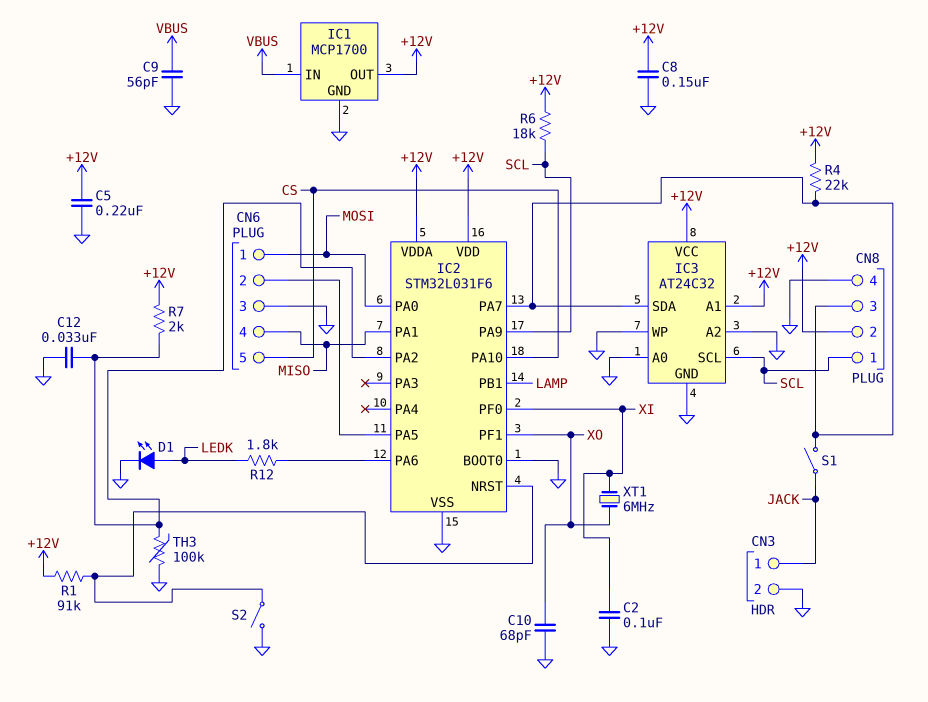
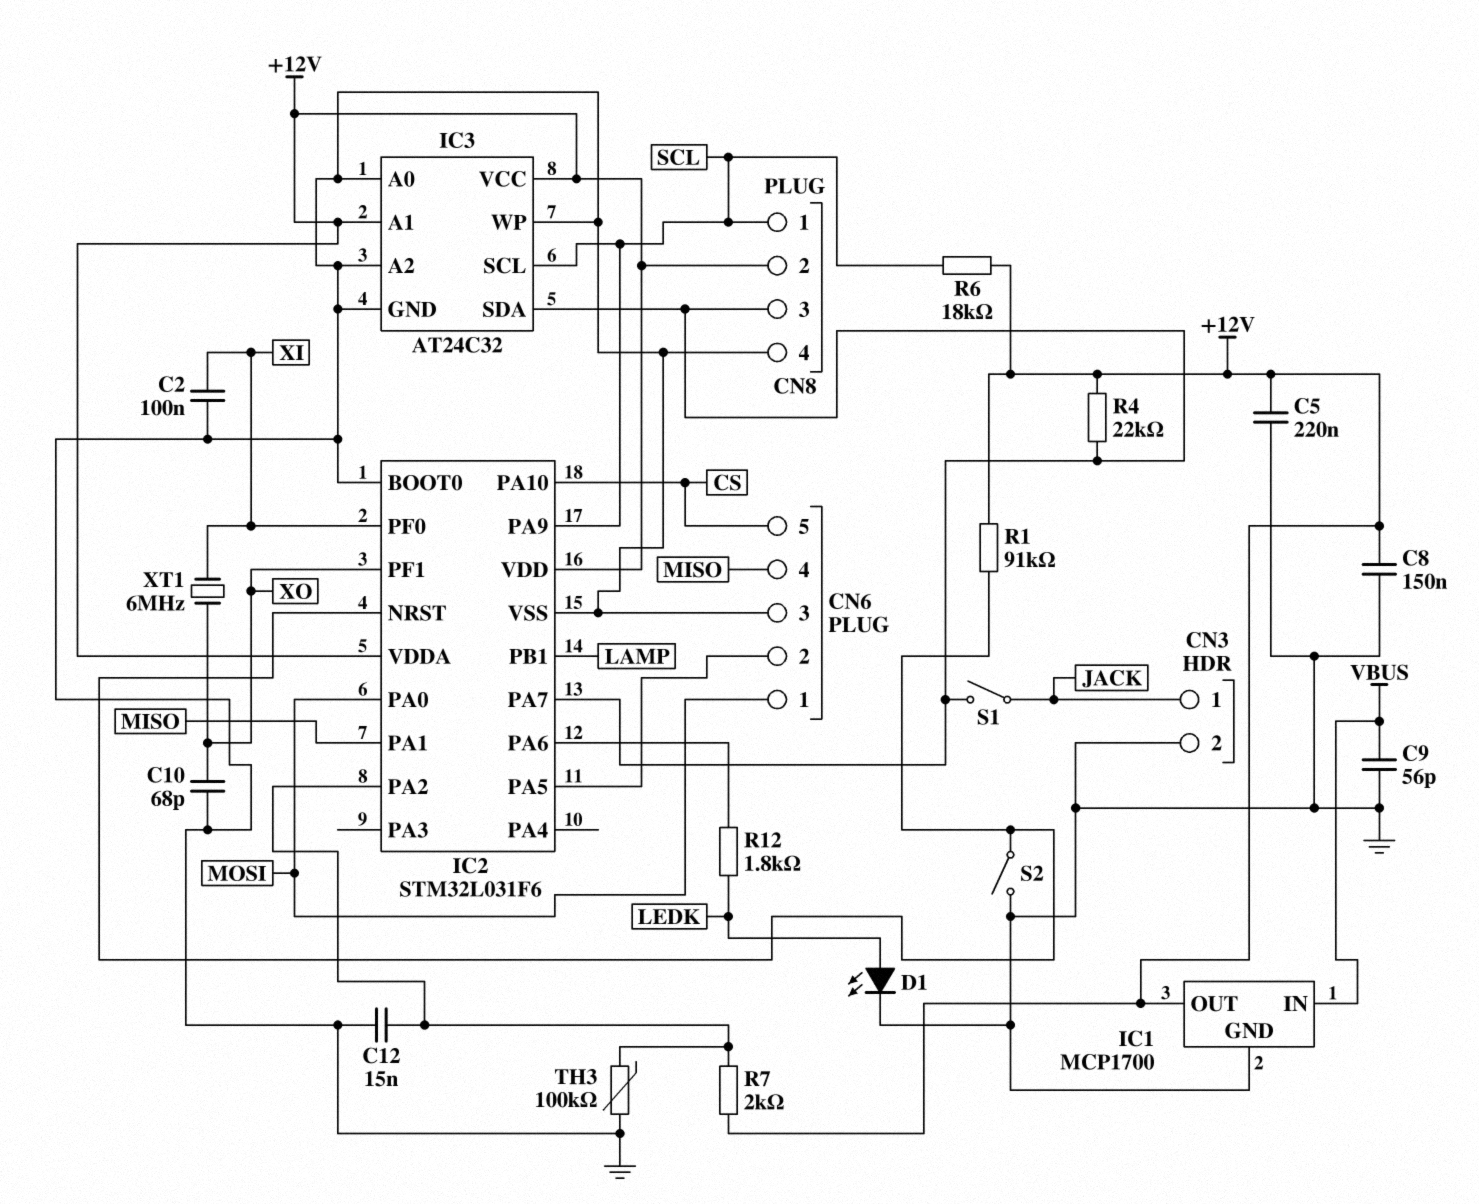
C12: 33nF (GND, IC2/PA2) -> 15nF (GND, IC2/PA2)

